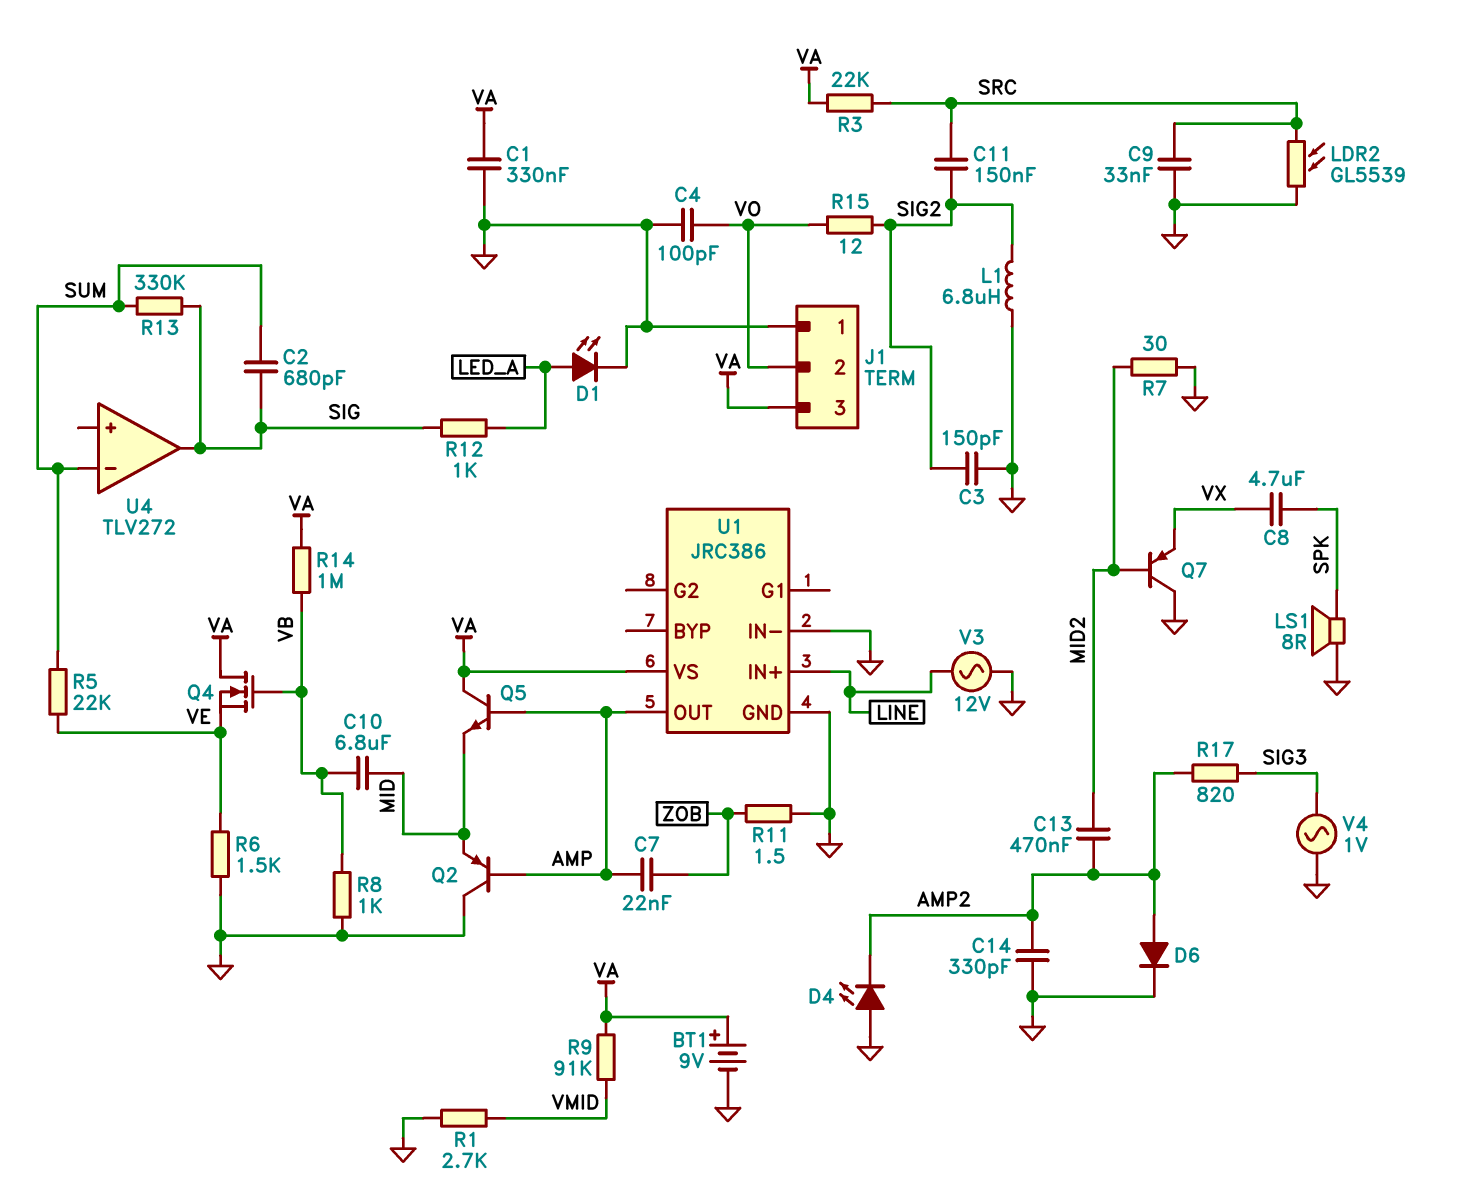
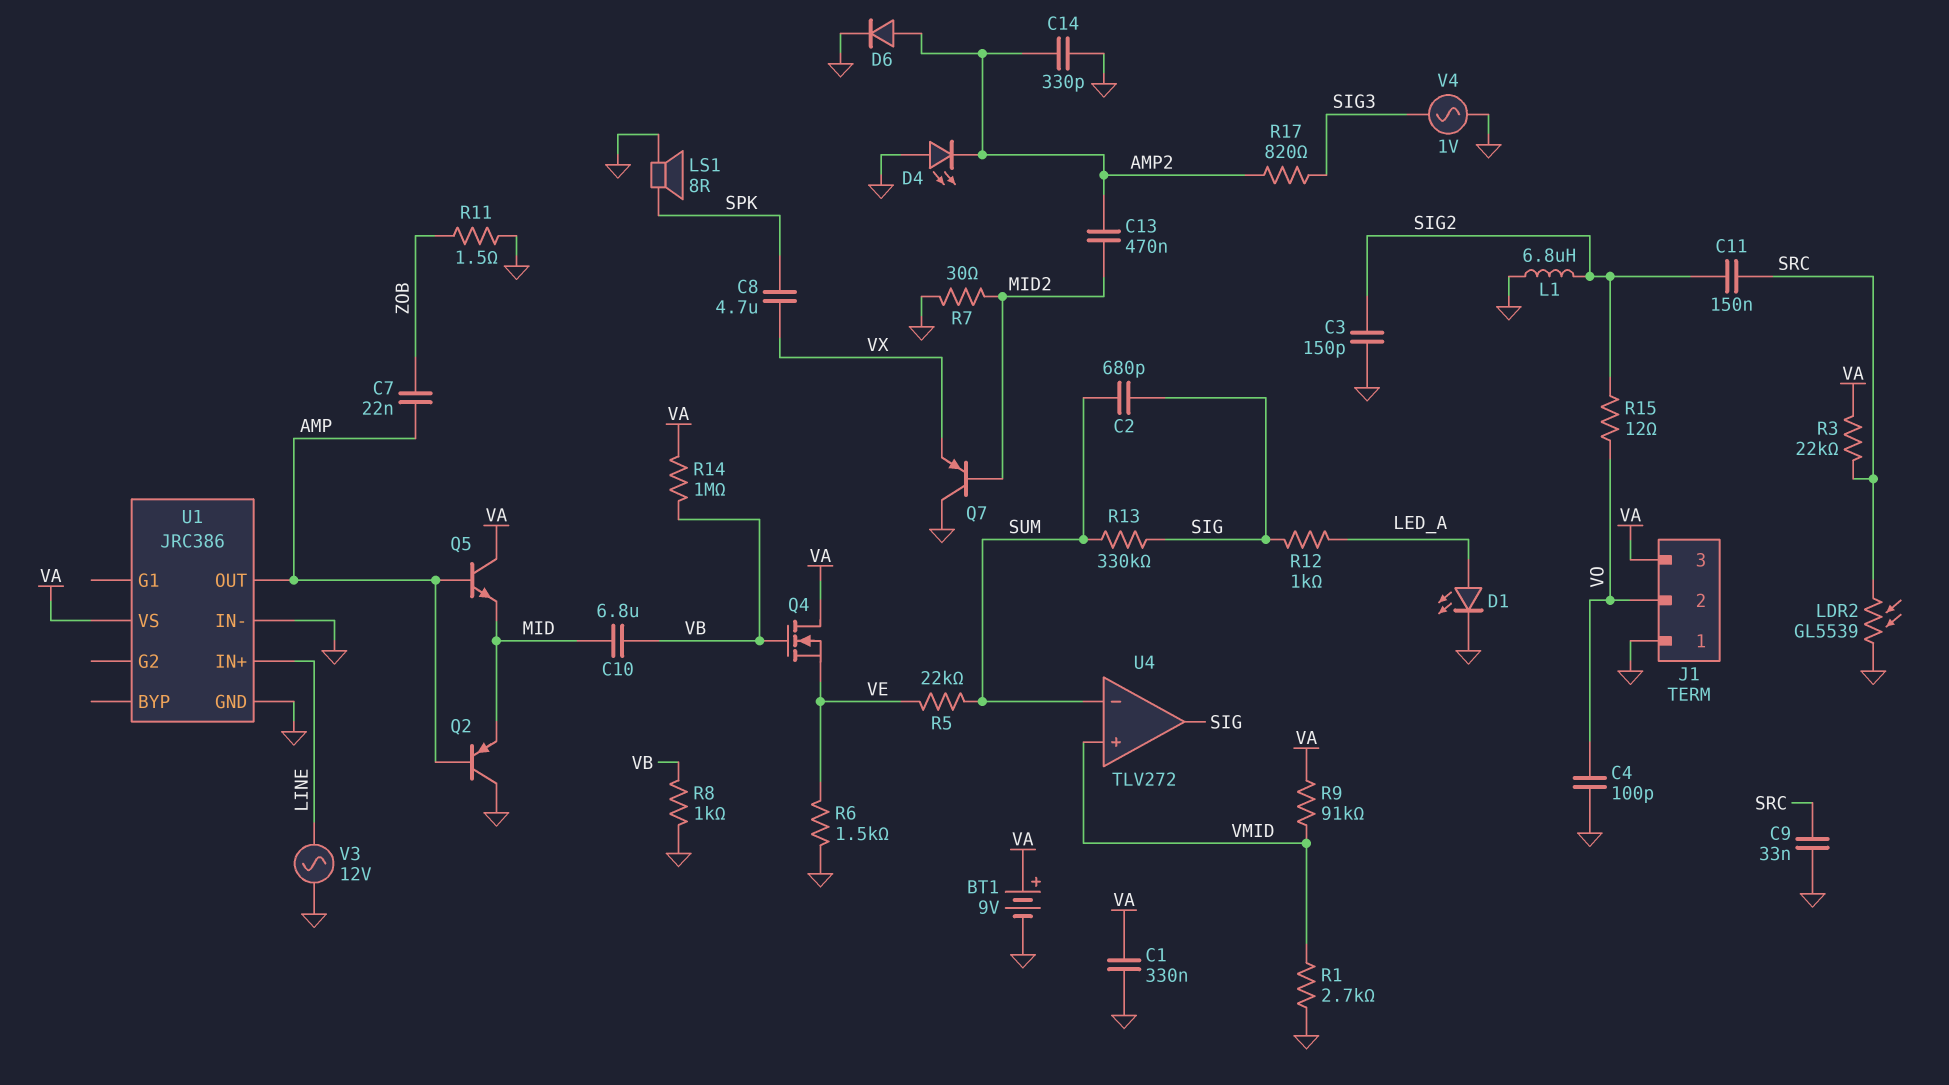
U4 pin in+: none -> VMID

